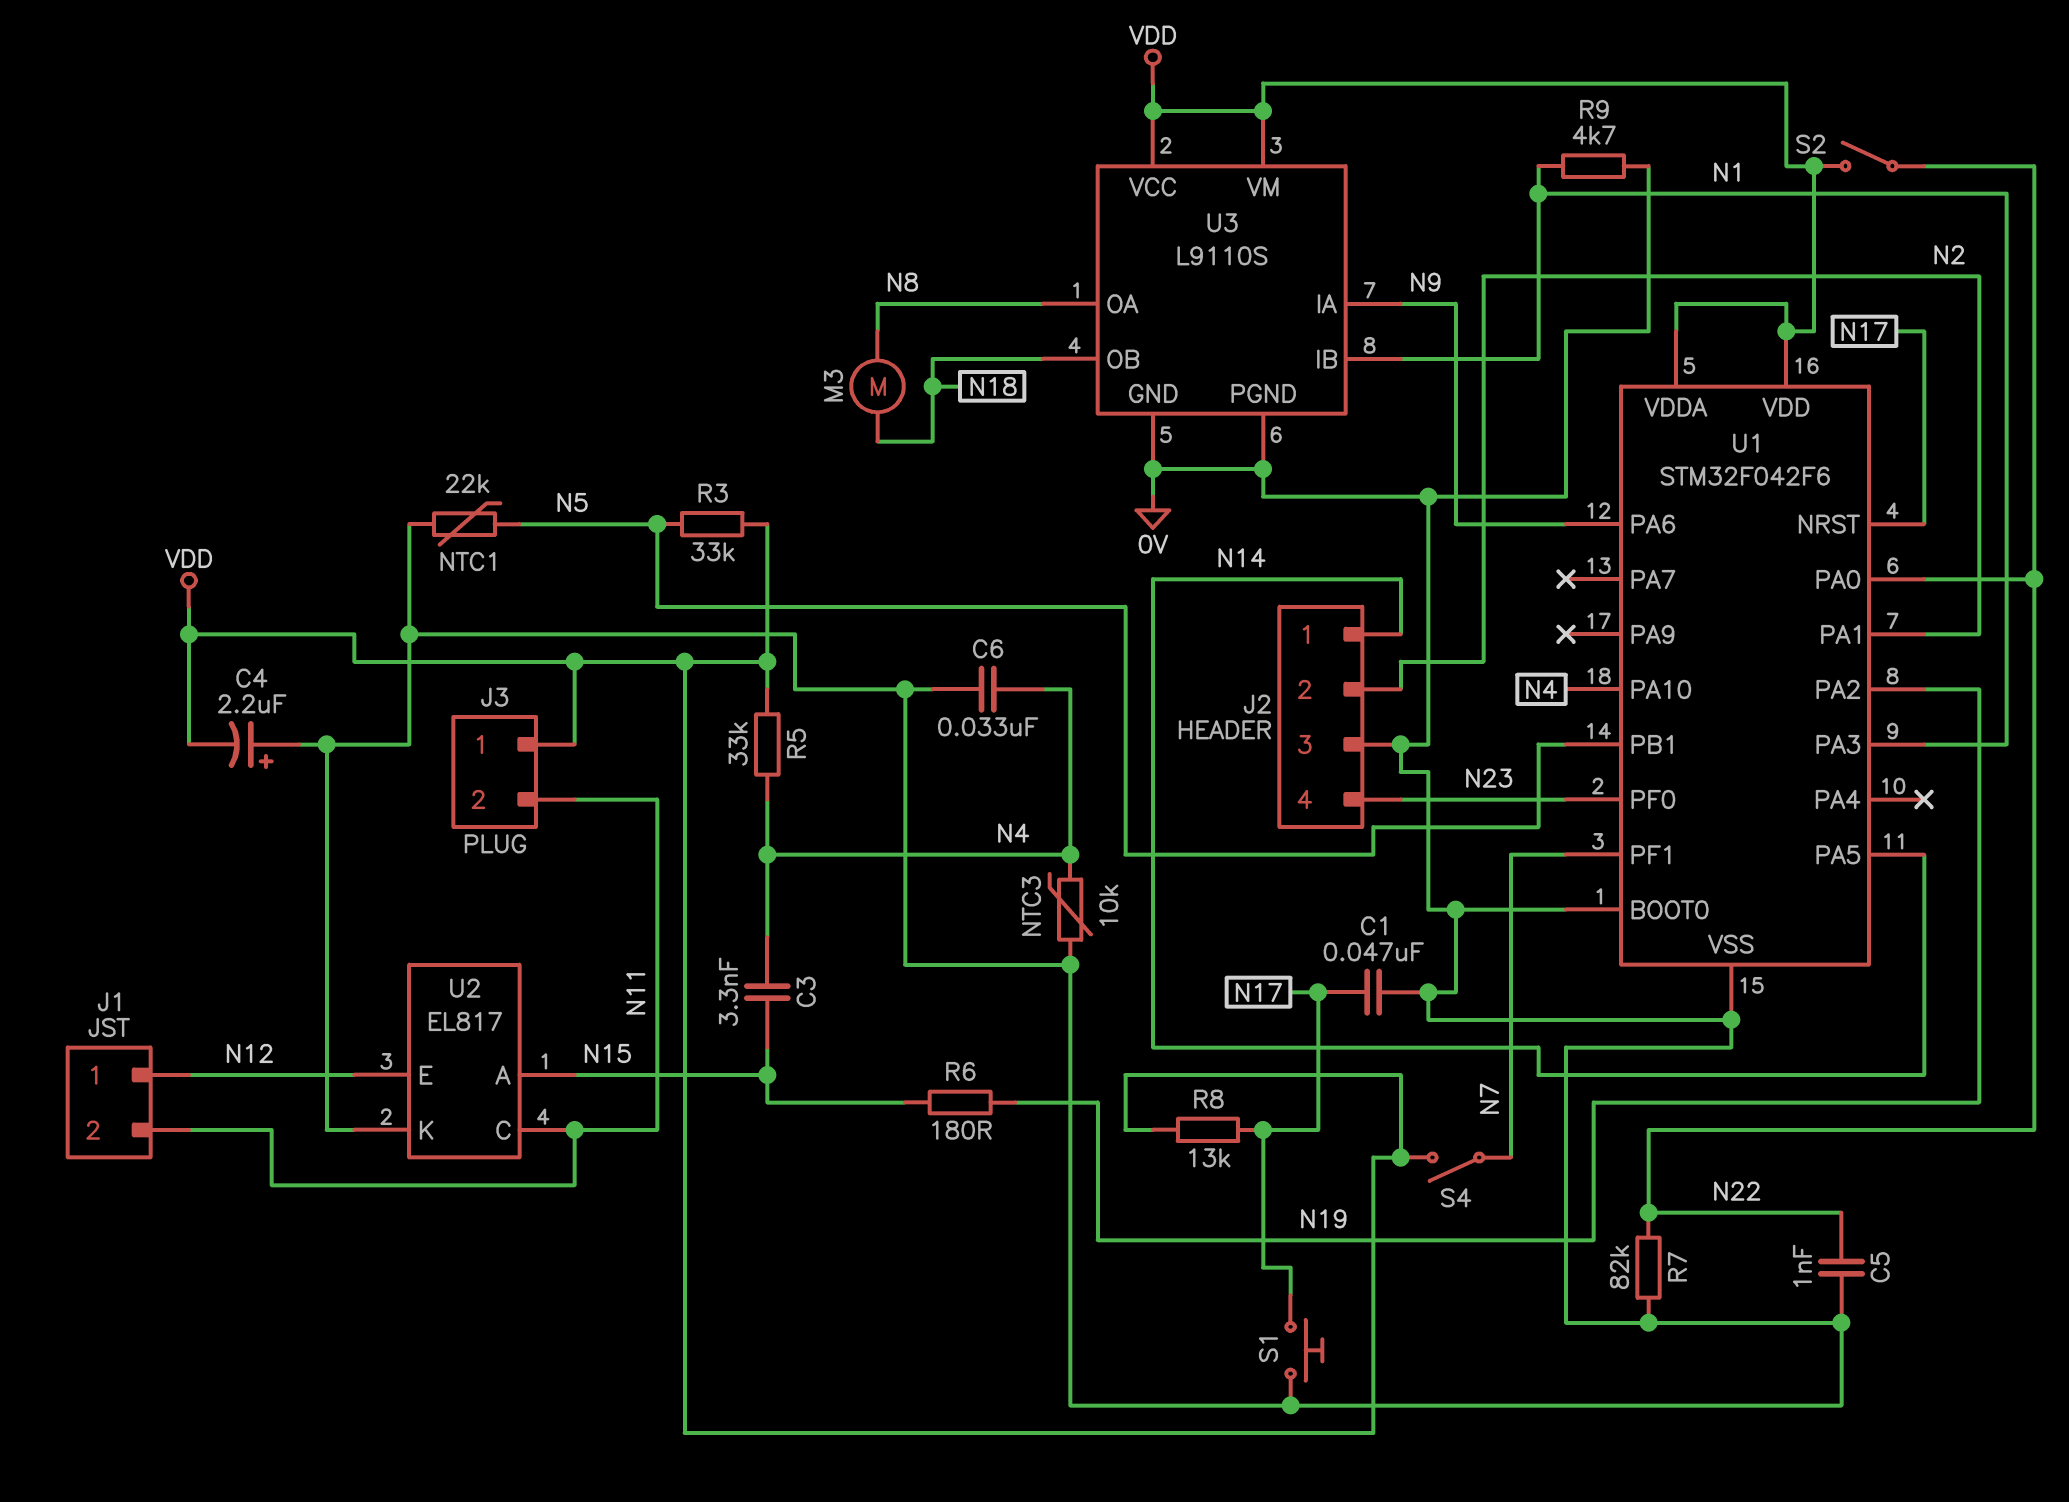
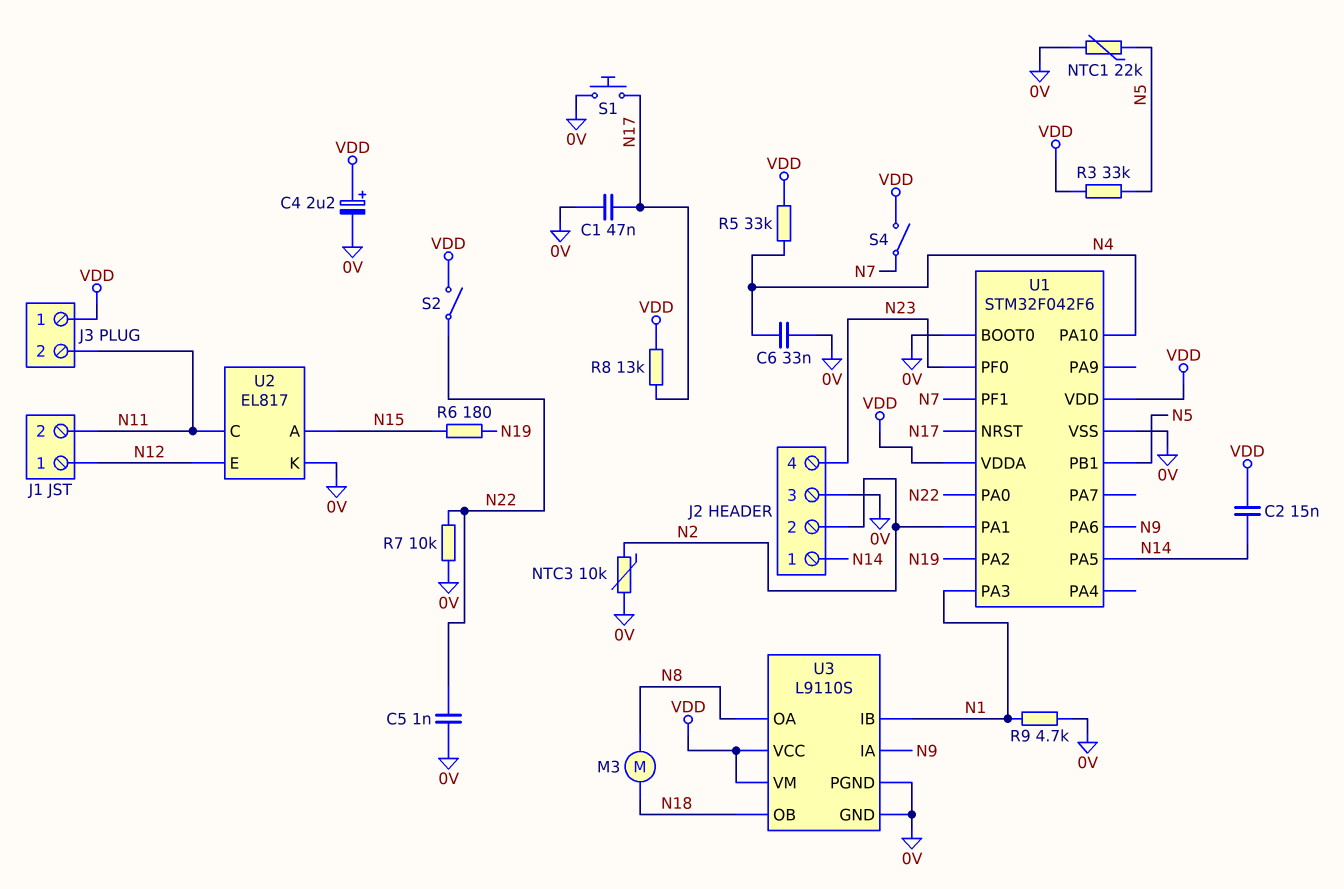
C2: none -> 15nF (N14, VDD)
C3: 3.3nF (N4, N15) -> none
C4: 2.2uF (plus 0V, minus VDD) -> 2.2uF (plus VDD, minus 0V)
NTC3: 10k (0V, N4) -> 10k (0V, N2)
R7: 82k (0V, N22) -> 10k (0V, N22)

